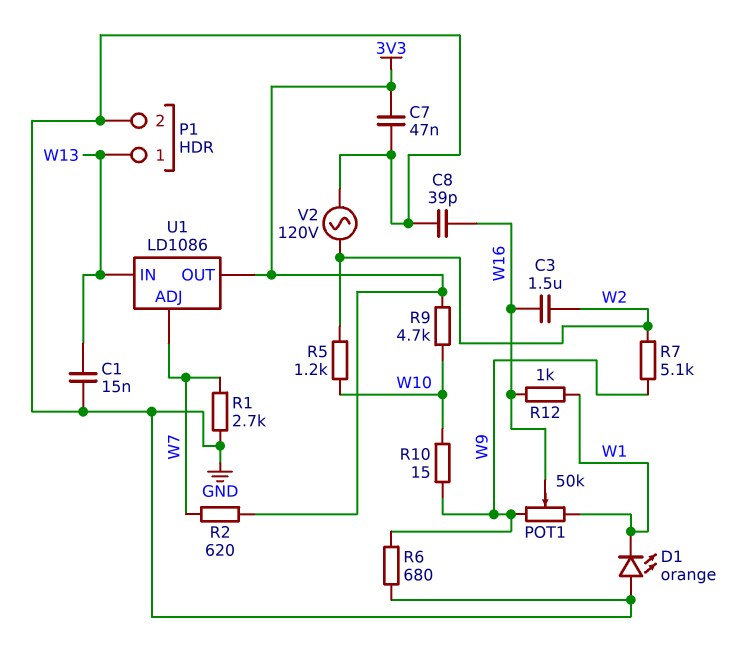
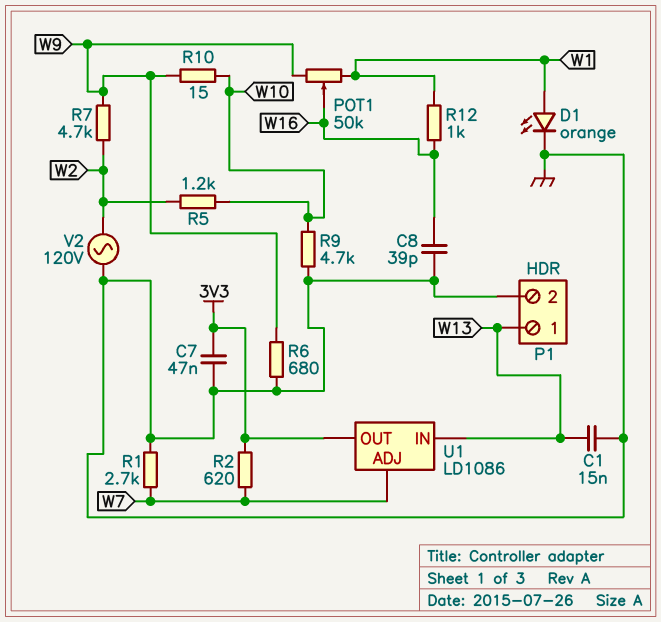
C3: 1.5uF (W2, W16) -> none
D1: LED orange (A GND, K W1) -> LED orange (A W1, K GND)
R7: 5.1k (W2, W9) -> 4.7k (W2, W9)
R9: 4.7k (3V3, W10) -> 4.7k (GND, W10)

